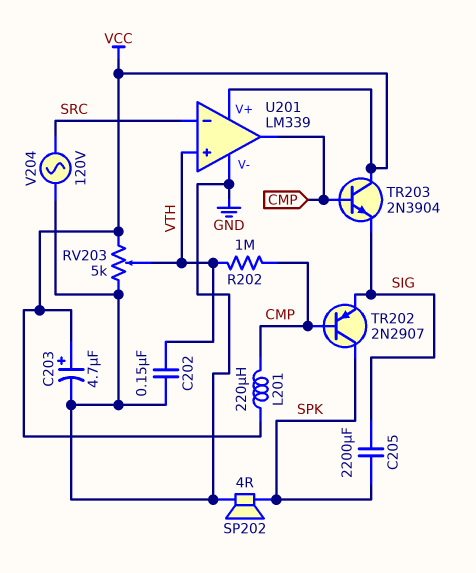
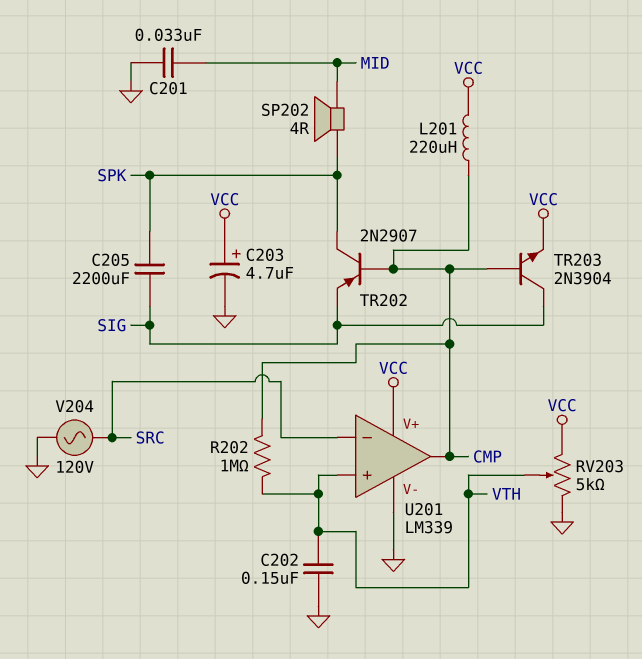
C201: none -> 33nF (GND, MID)
SP202: speaker 4R (GND, SPK) -> speaker 4R (MID, SPK)
TR203: NPN 2N3904 (B CMP, C VCC, E SIG) -> NPN 2N3904 (B CMP, C SIG, E VCC)

